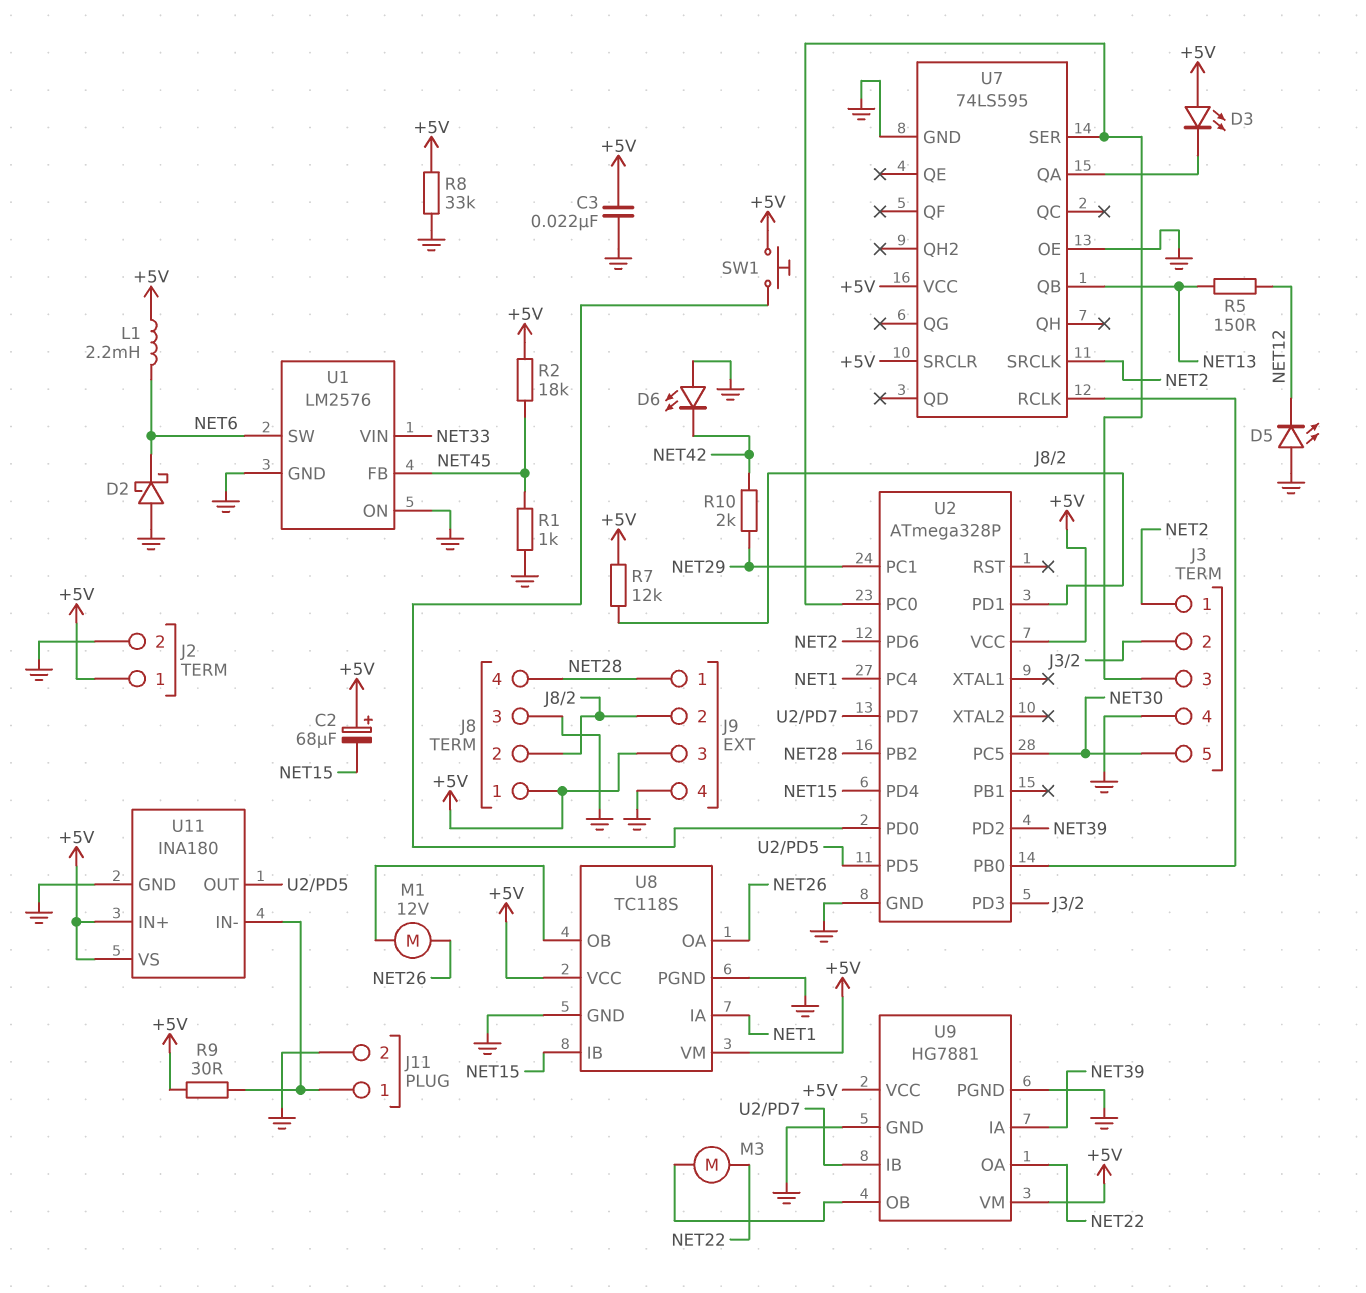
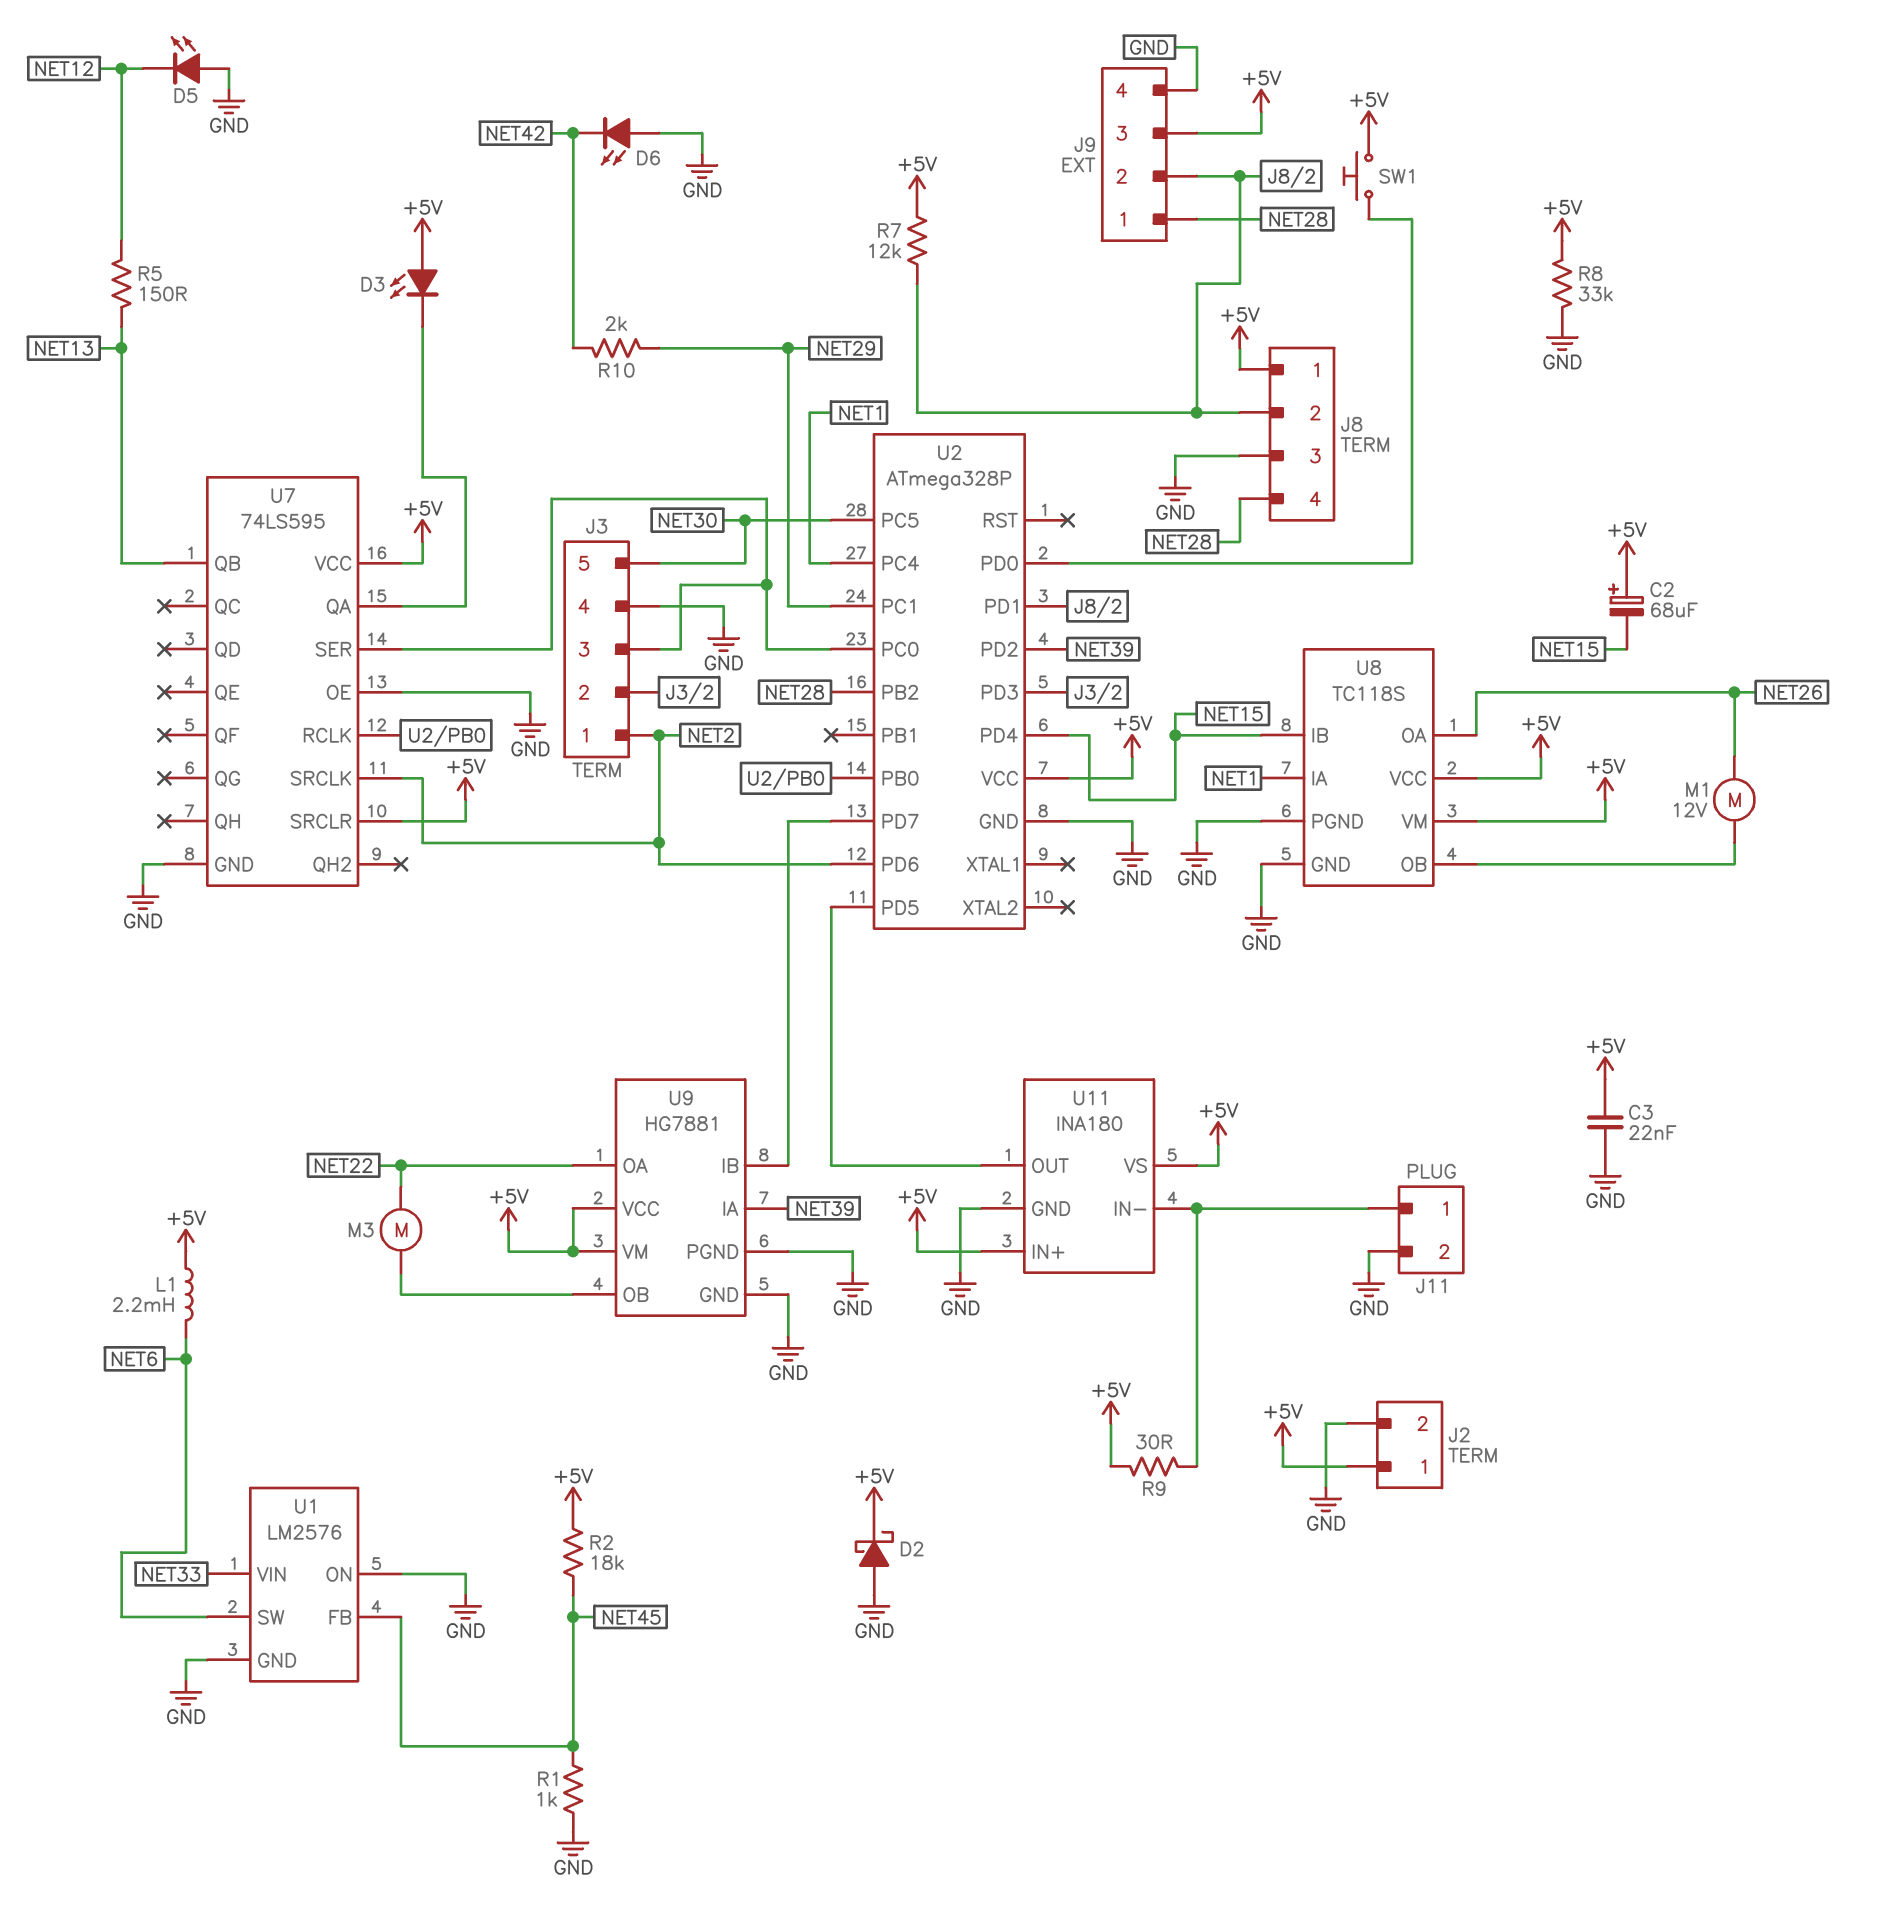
D2: schottky (A GND, K NET6) -> schottky (A GND, K +5V)

